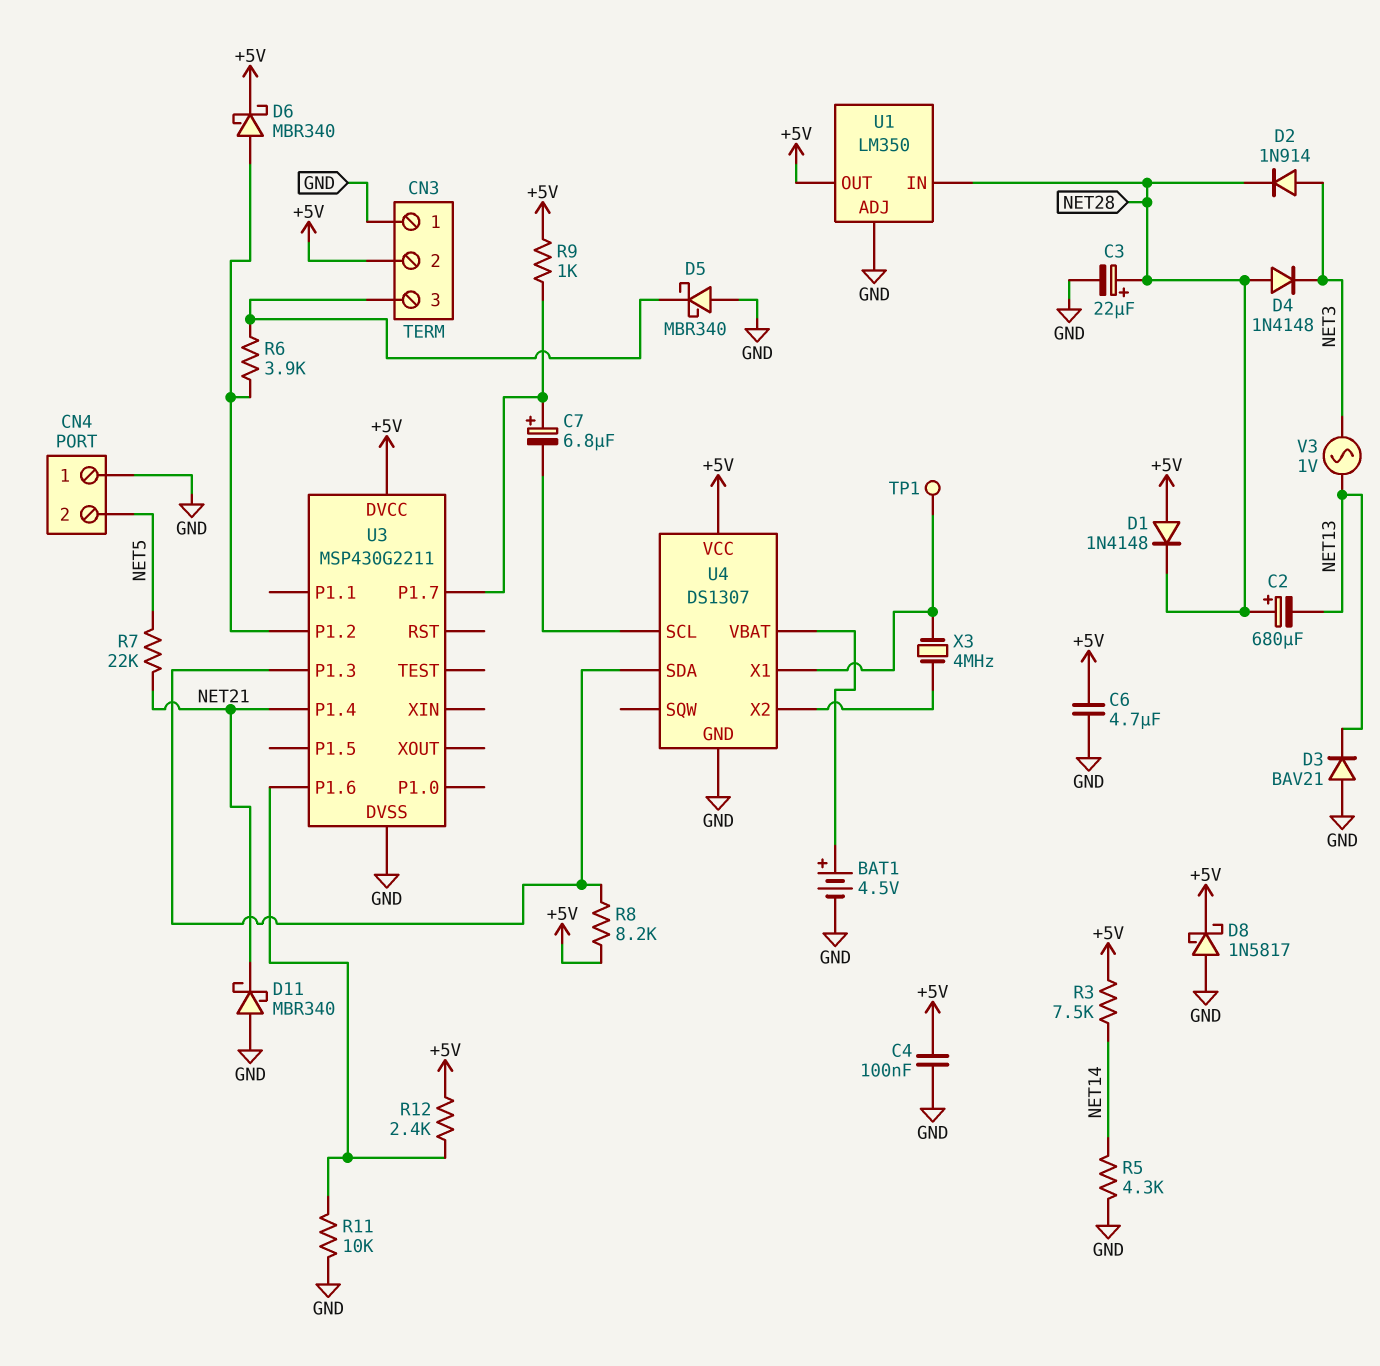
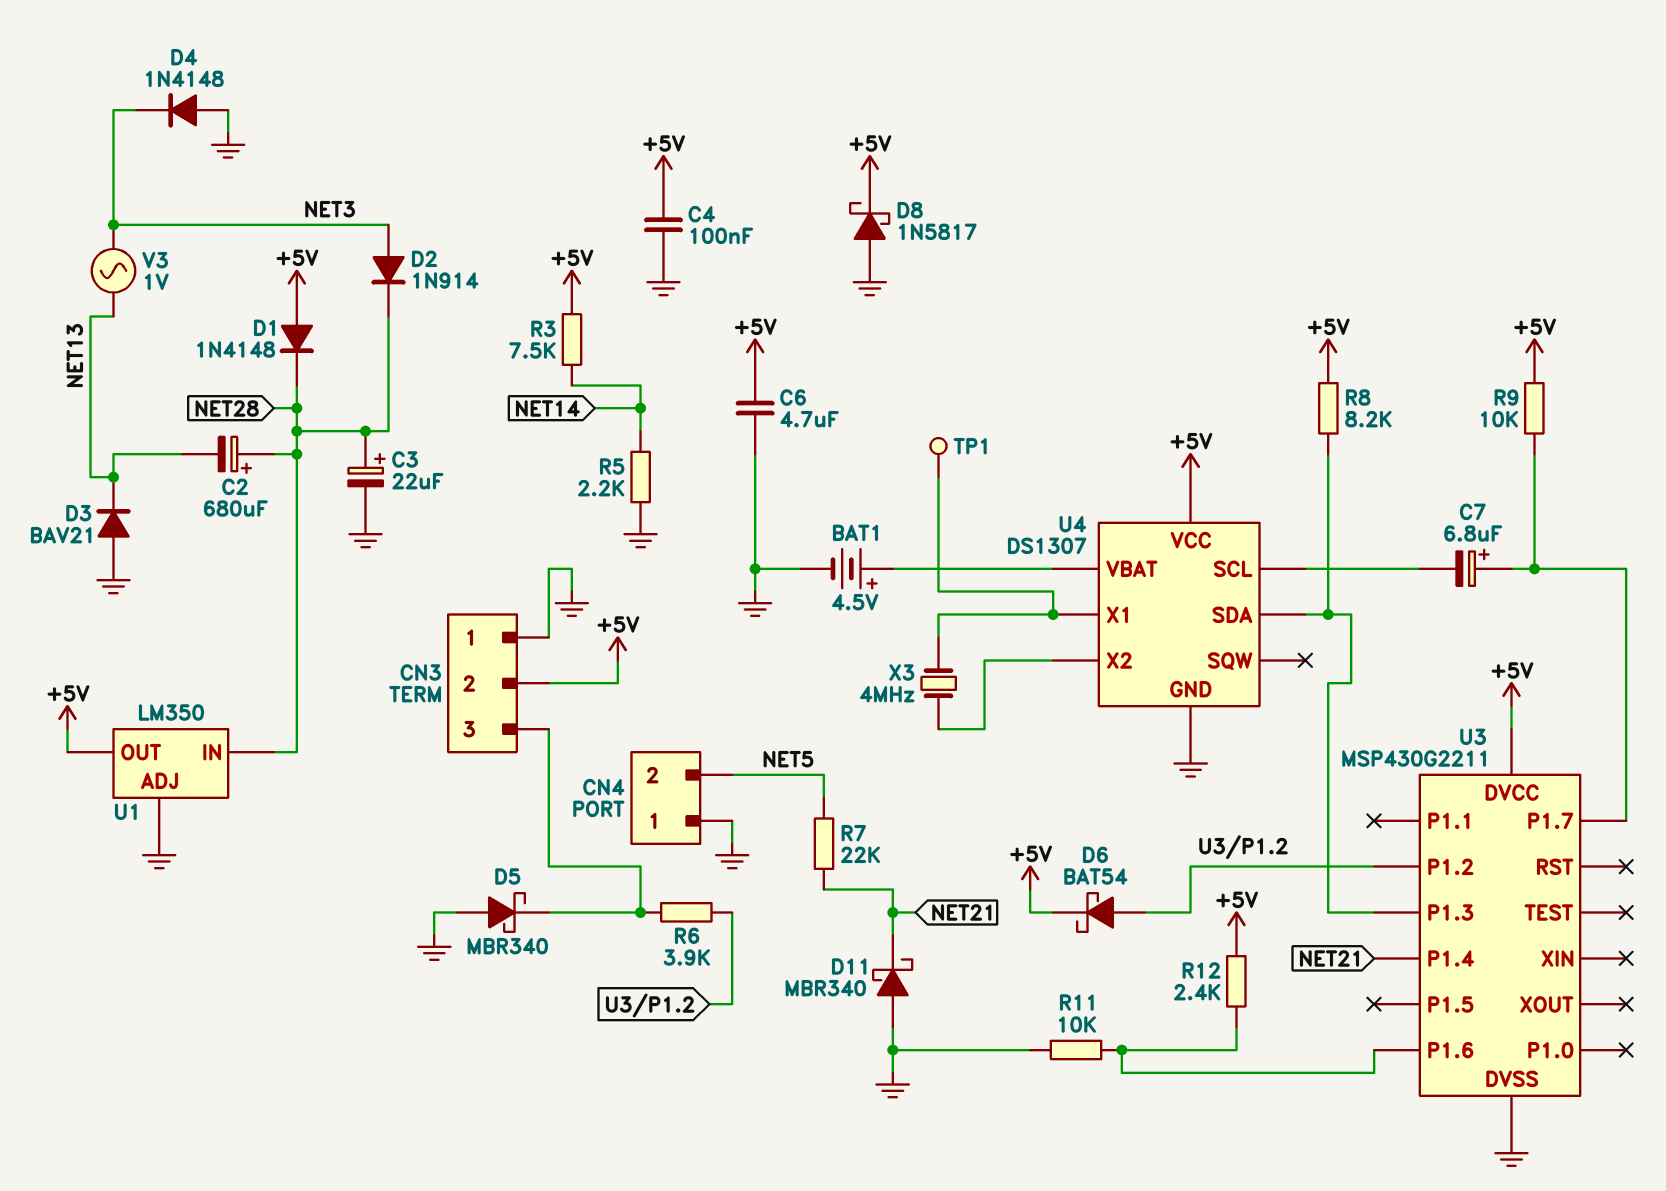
D4: diode 1N4148 (A NET28, K NET3) -> diode 1N4148 (A GND, K NET3)
D6: schottky MBR340 (A U3/P1.2, K +5V) -> schottky BAT54 (A U3/P1.2, K +5V)
R5: 4.3k (GND, NET14) -> 2.2k (GND, NET14)
R9: 1k (+5V, U3/P1.7) -> 10k (+5V, U3/P1.7)

